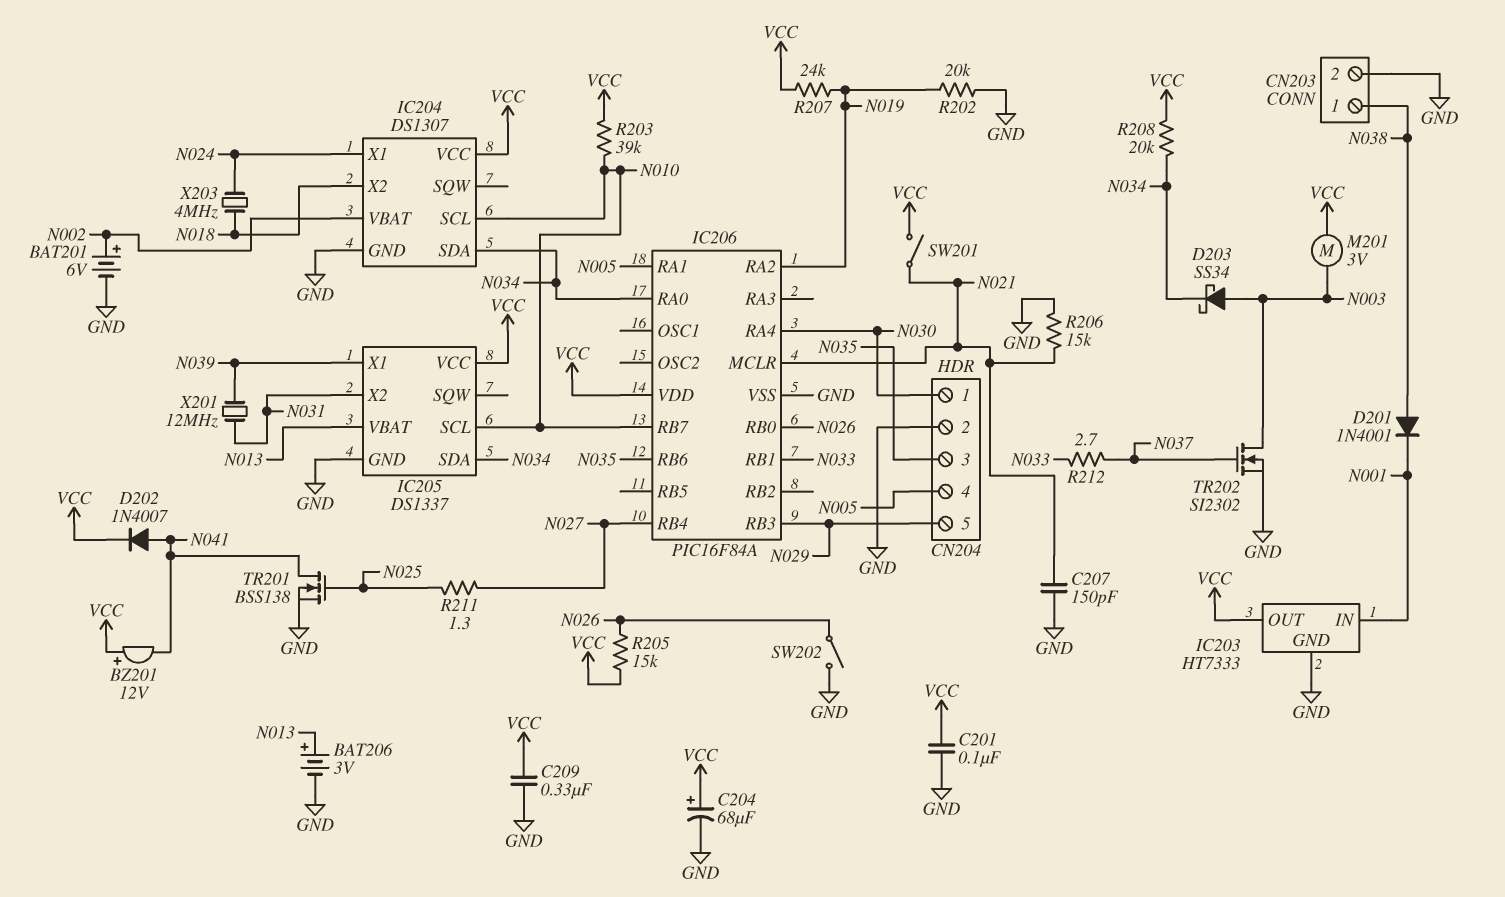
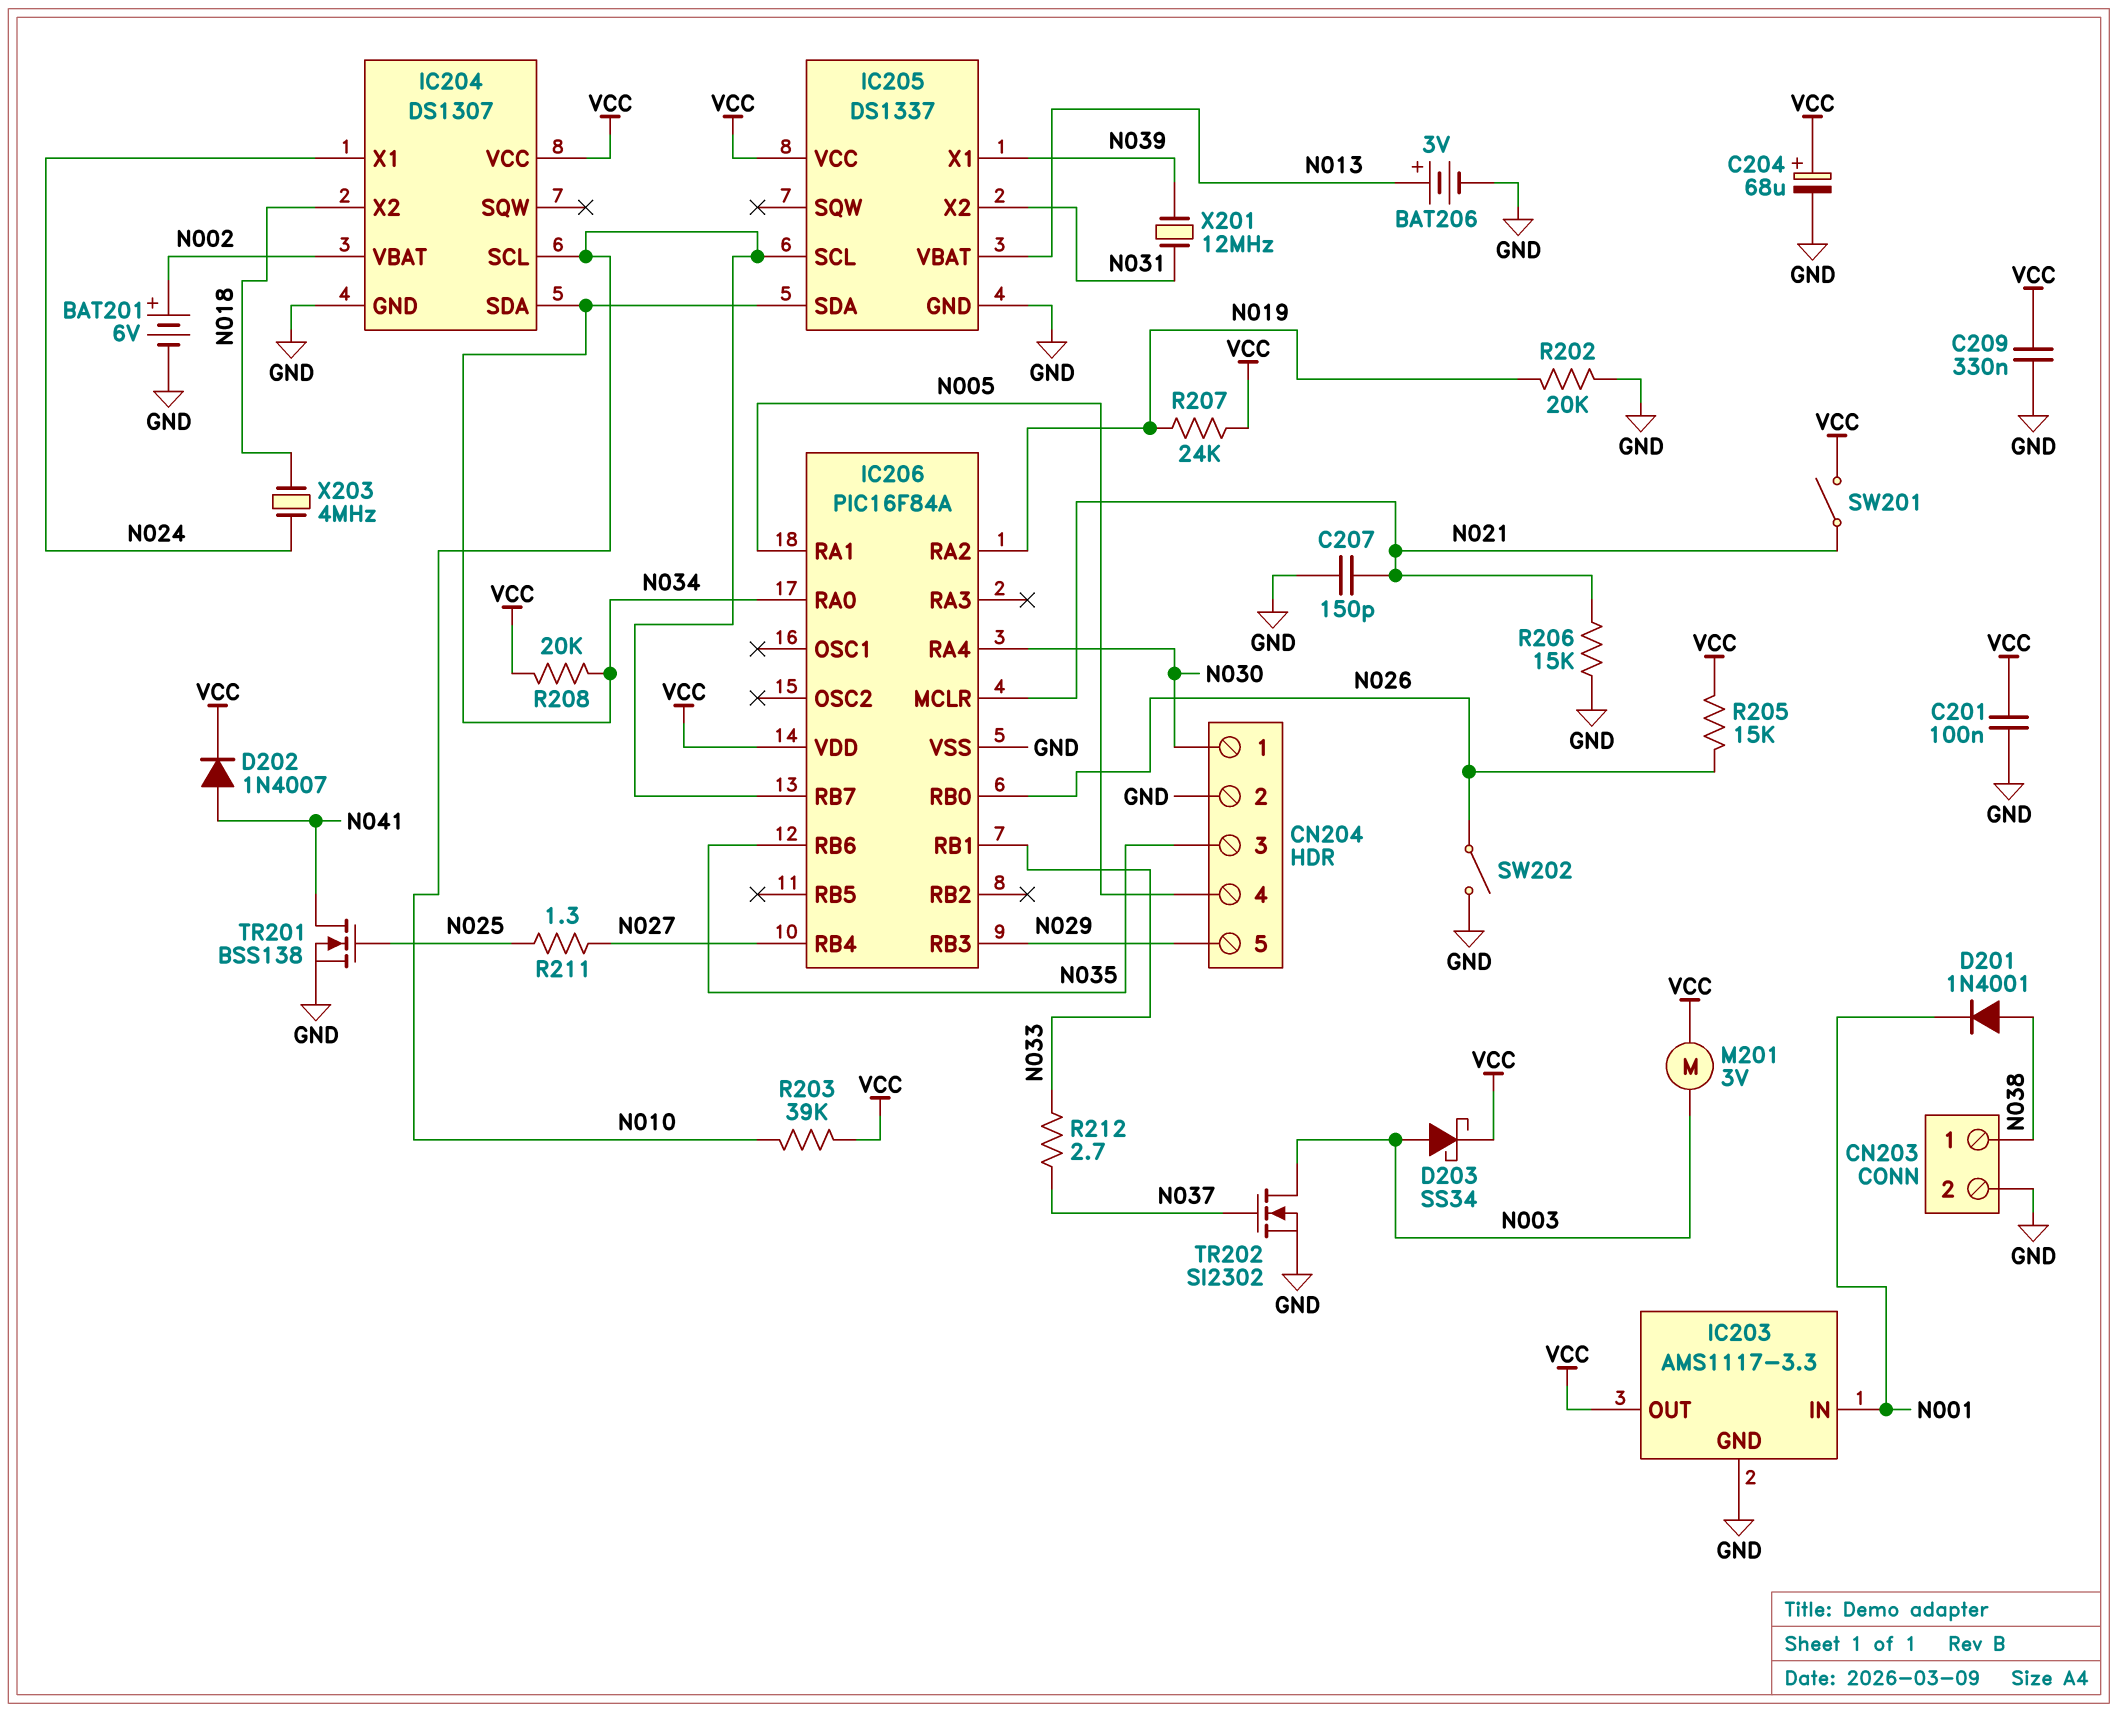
BZ201: buzzer 12V (plus VCC, minus N041) -> none
D203: schottky SS34 (A N003, K N034) -> schottky SS34 (A N003, K VCC)
IC203: HT7333 -> AMS1117-3.3

